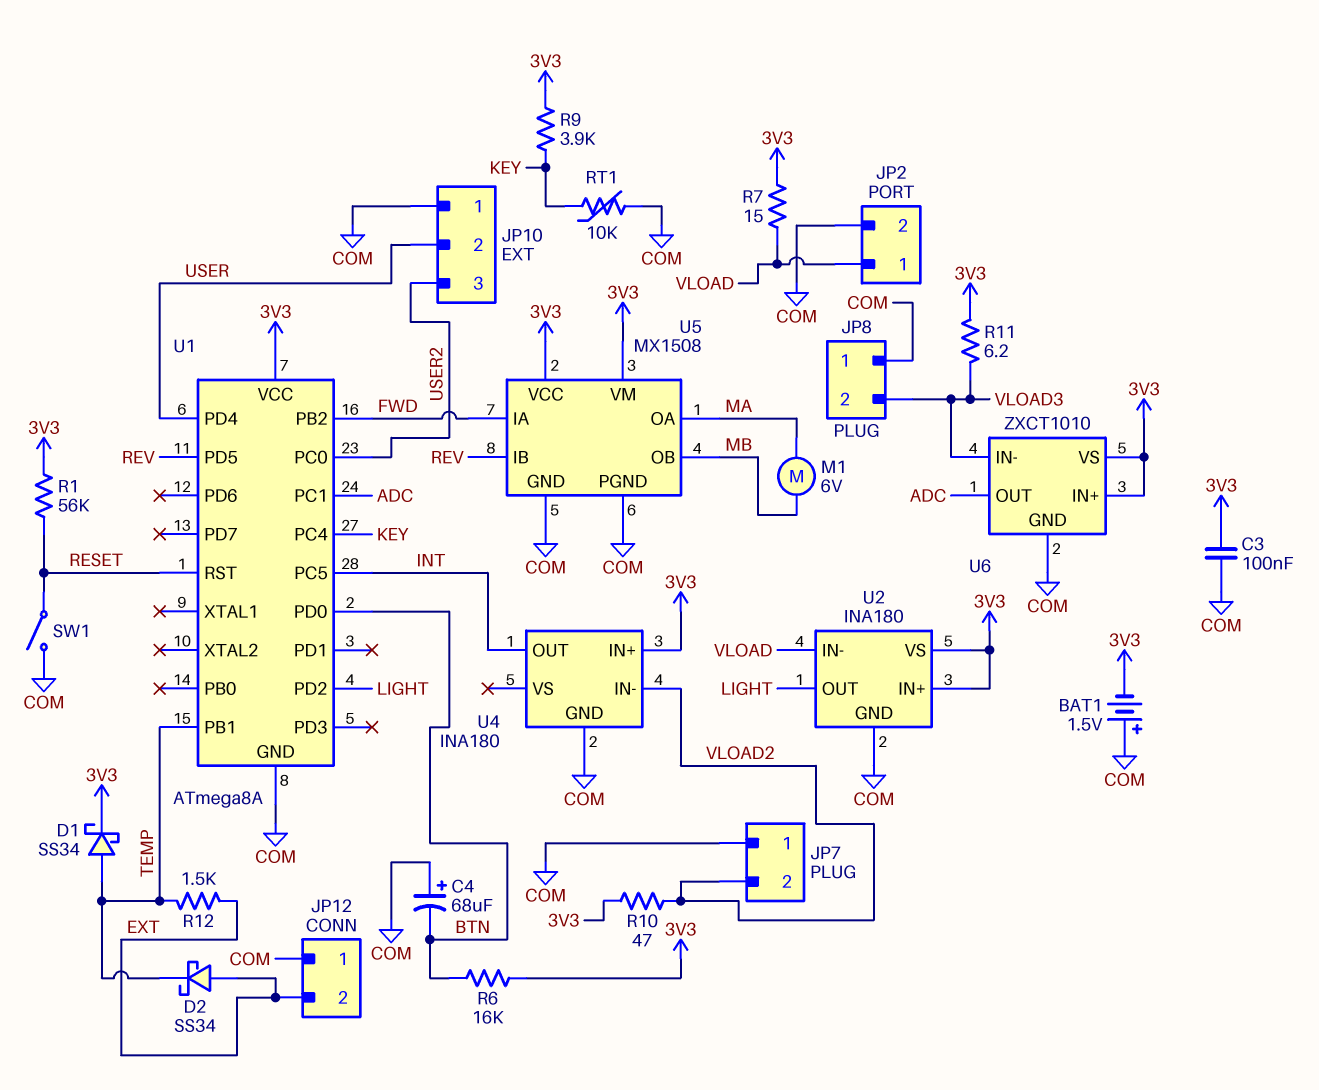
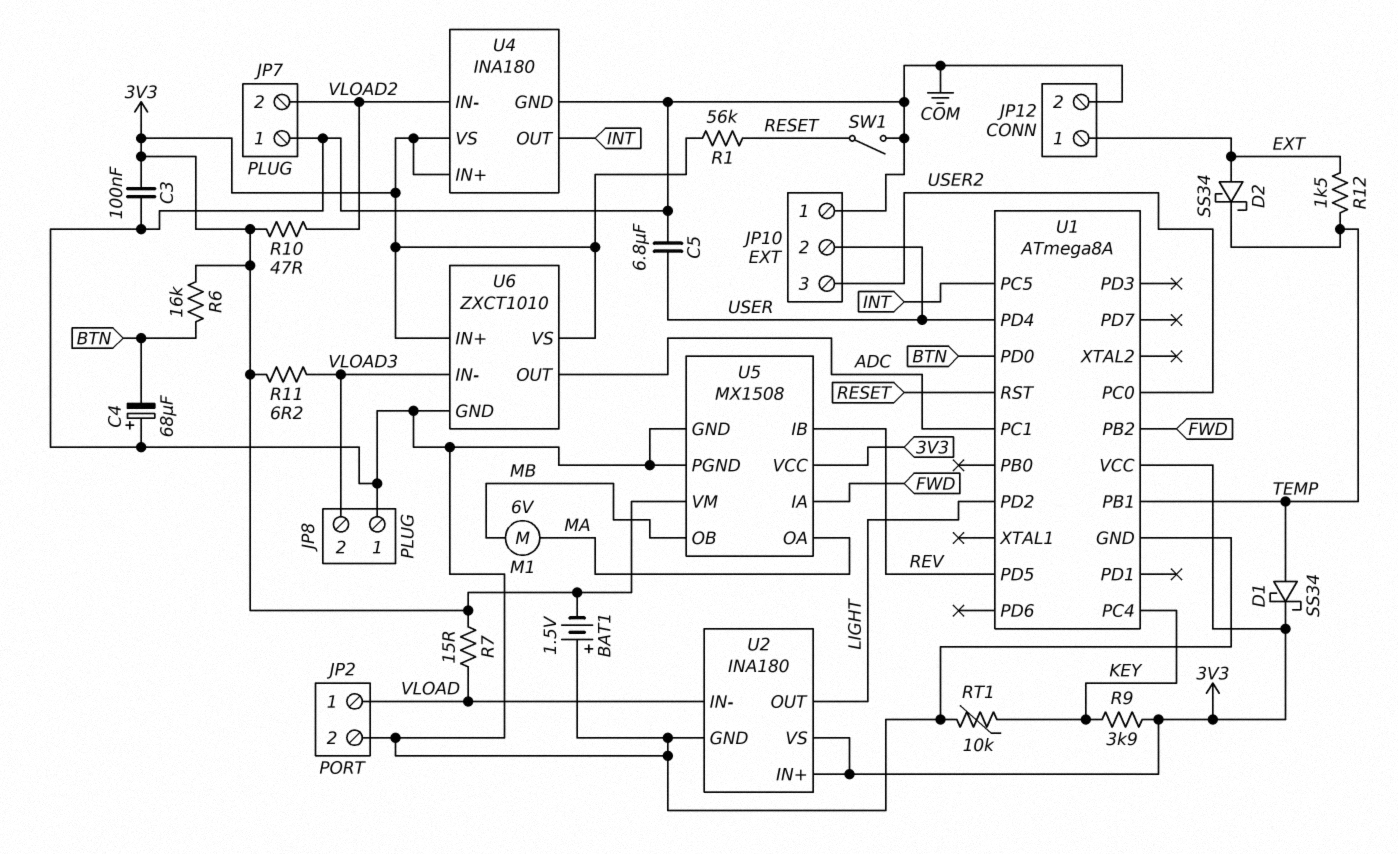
C5: none -> 6.8uF (COM, USER)
JP12 pin 1: COM -> EXT
JP12 pin 2: EXT -> COM
U4 pin VS: none -> 3V3

